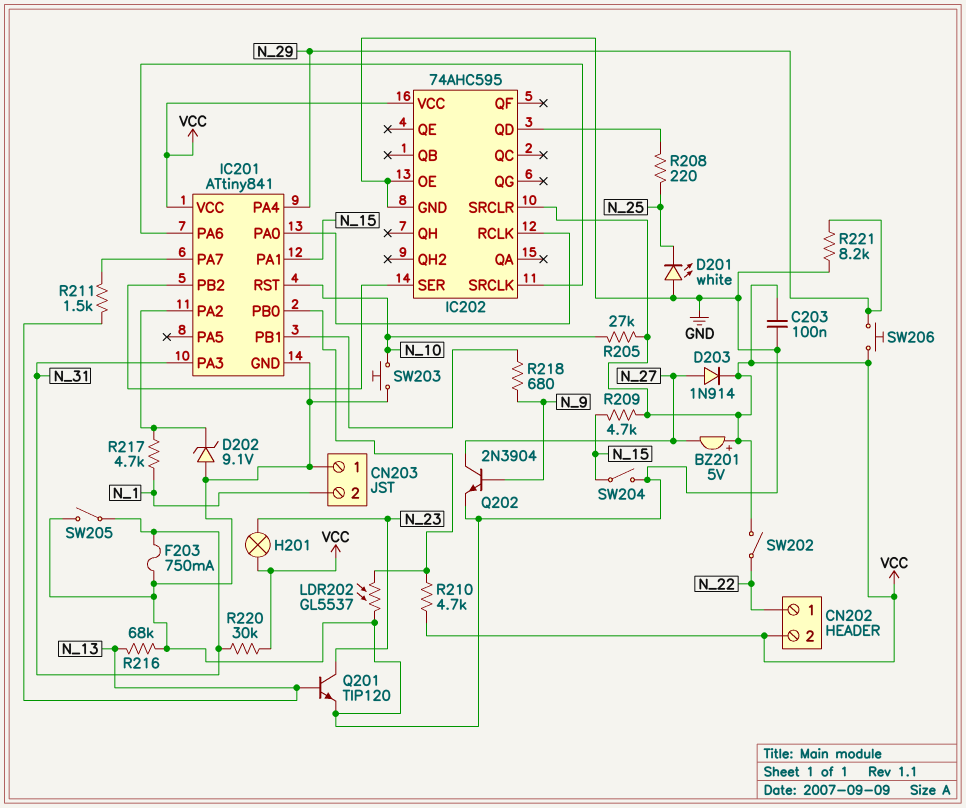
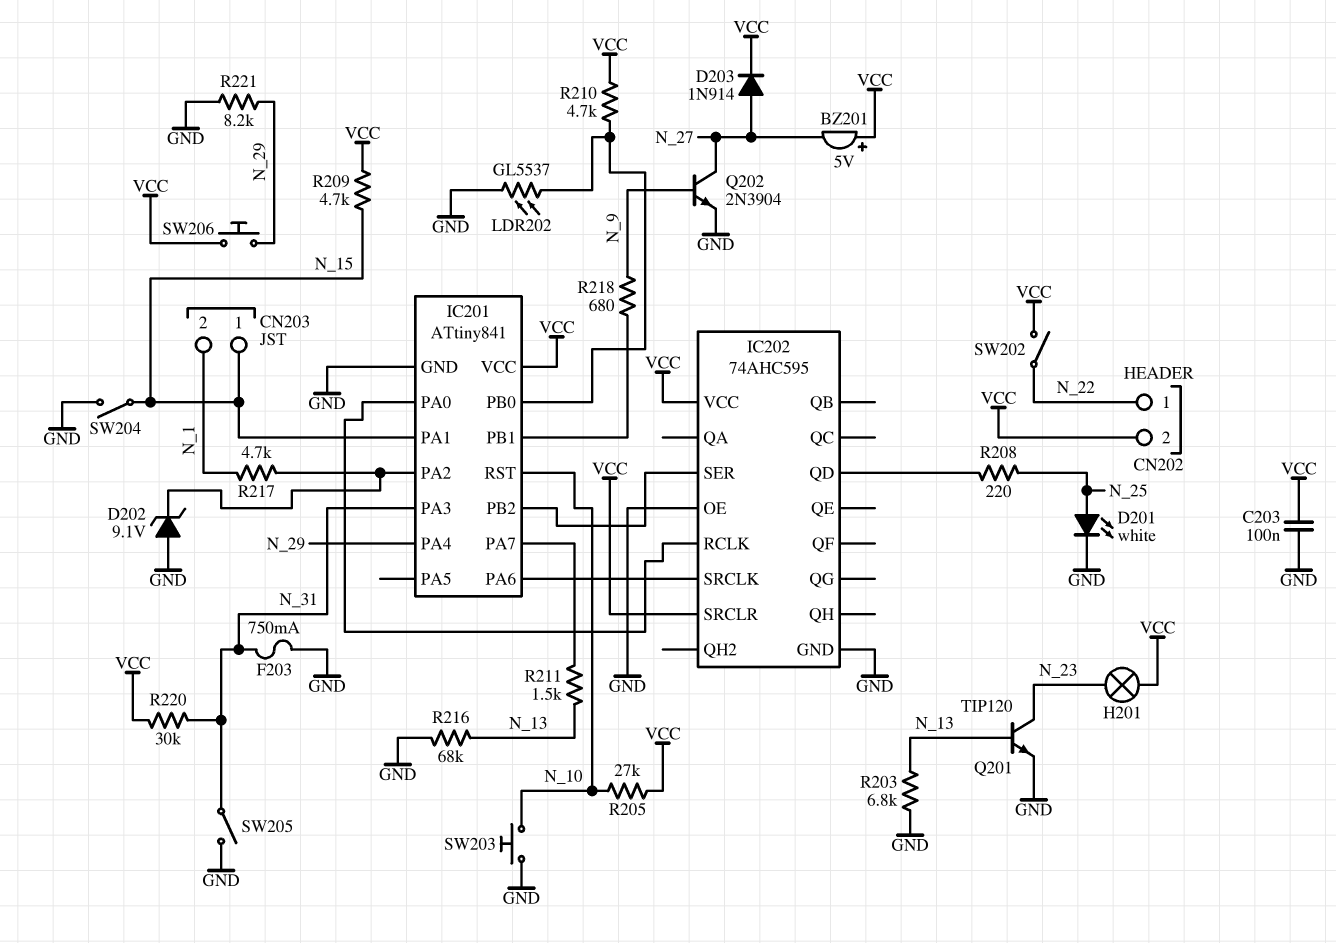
CN203 pin 1: GND -> N_15
D201: LED white (A GND, K N_25) -> LED white (A N_25, K GND)
R203: none -> 6.8k (GND, N_13)

